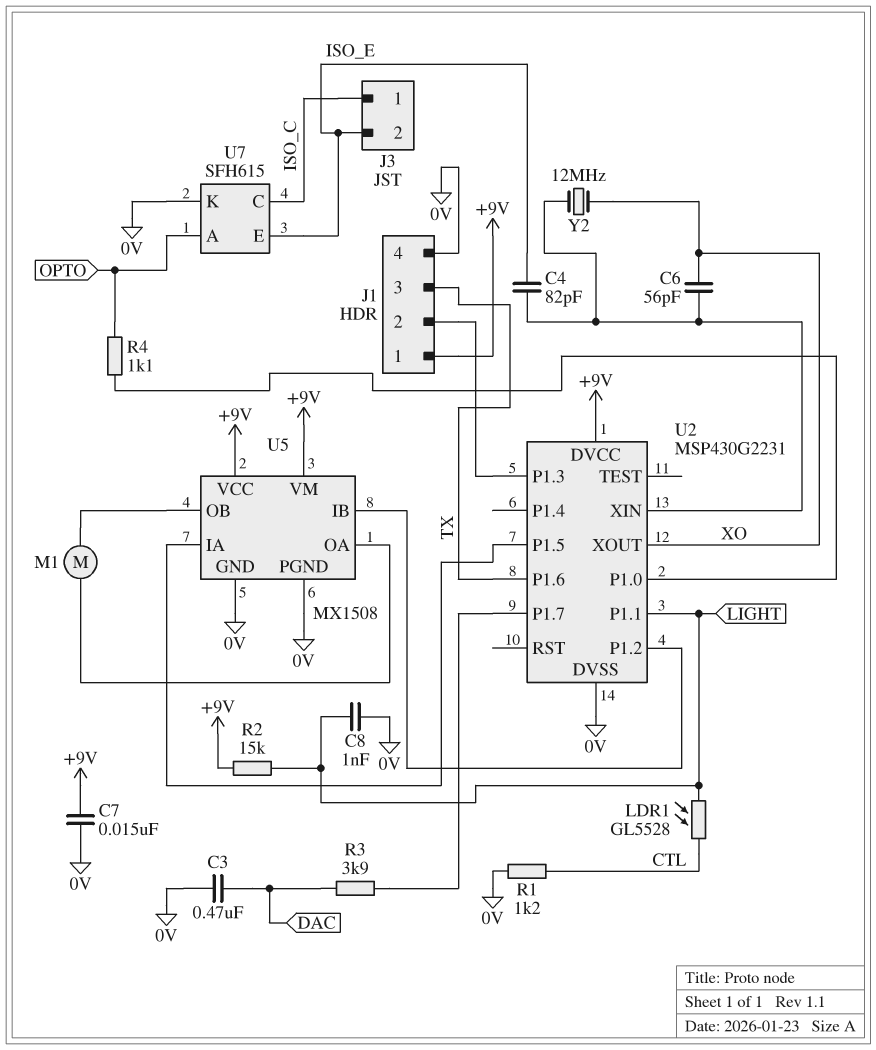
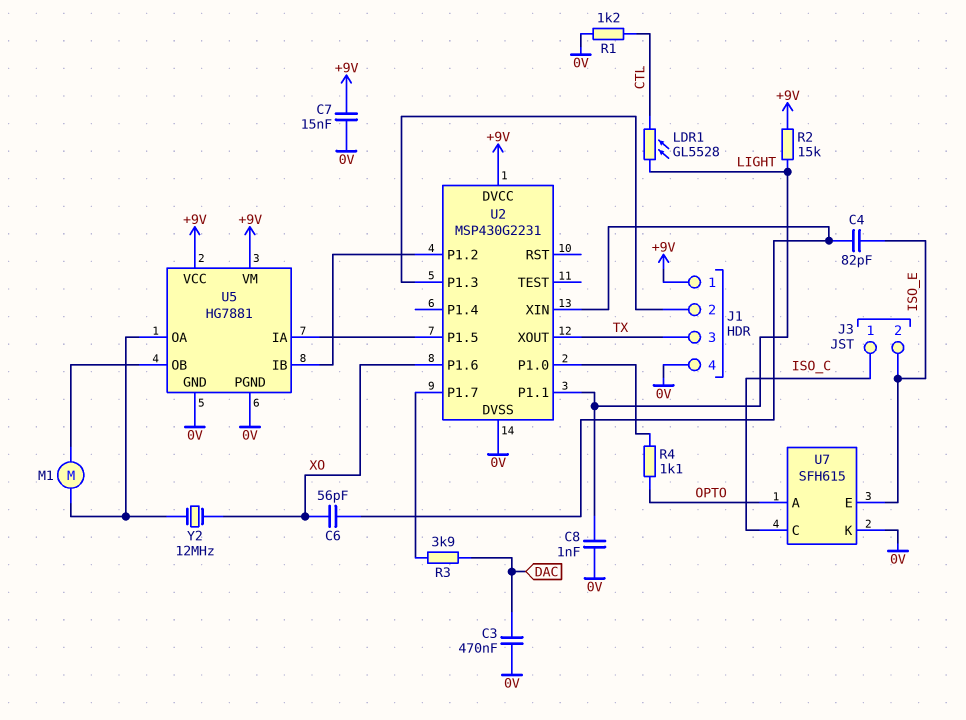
U2 pin P1.6: TX -> XO
U2 pin XOUT: XO -> TX
U5: MX1508 -> HG7881
Y2: 12MHz (U2/XIN, XO) -> 12MHz (U5/OA, XO)

